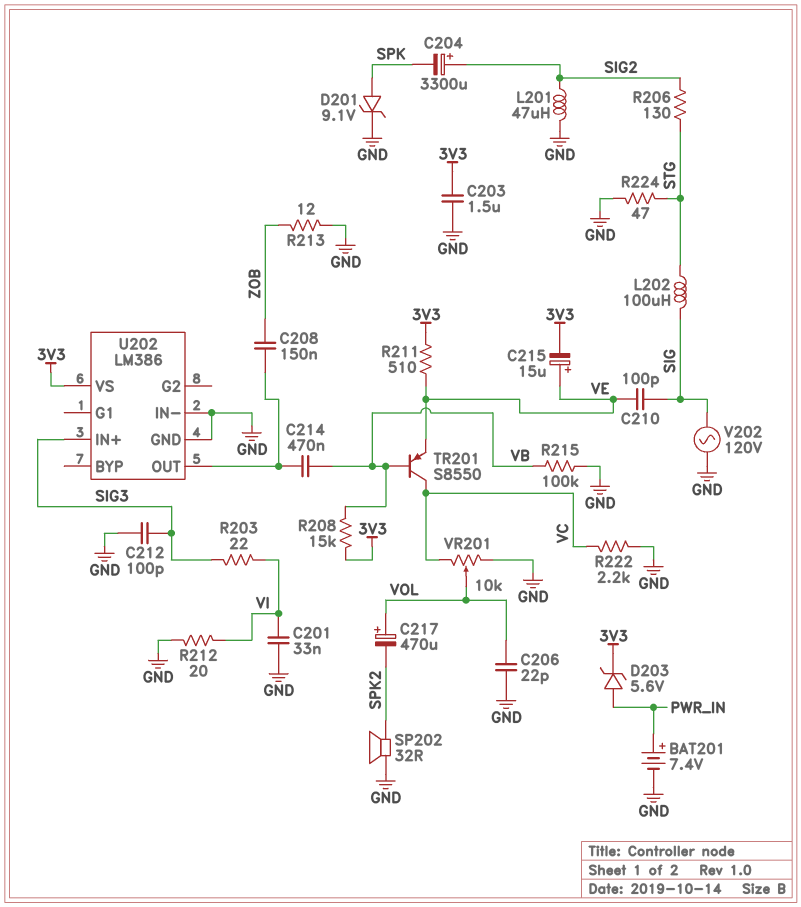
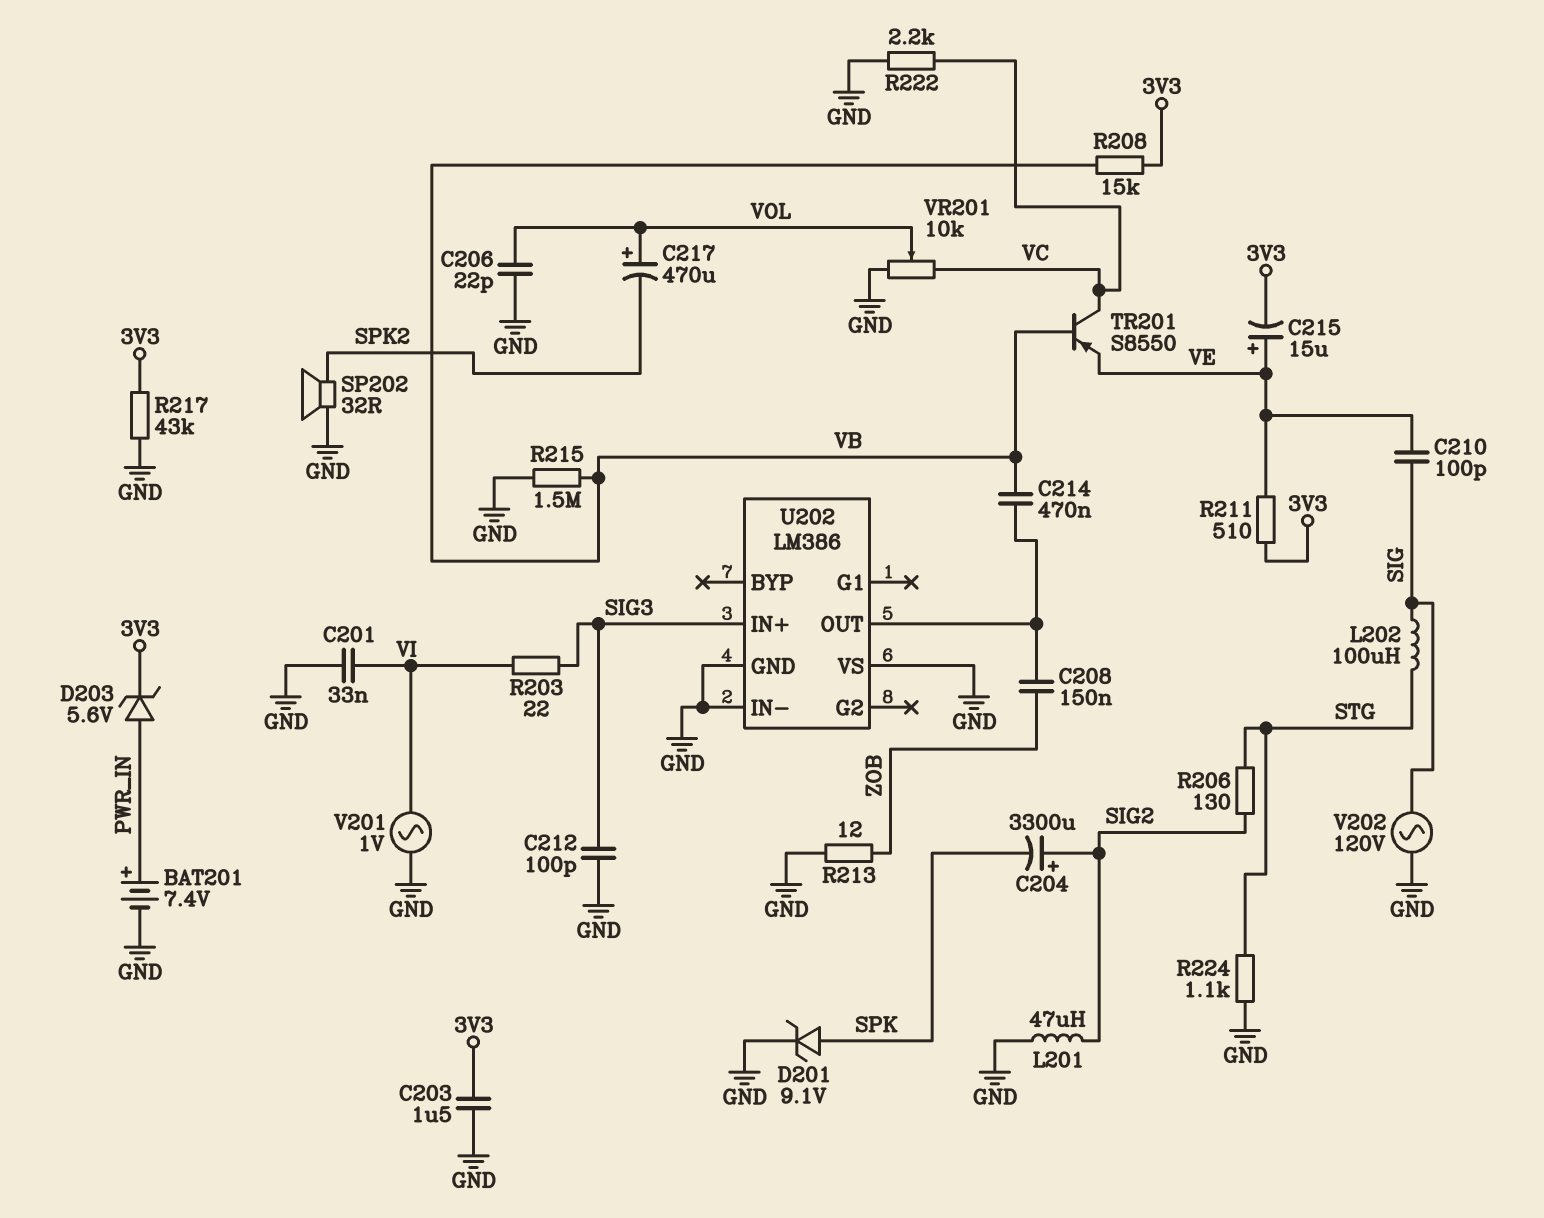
R212: 20 (GND, VI) -> none
R215: 100k (GND, VB) -> 1.5M (GND, VB)
R217: none -> 43k (3V3, GND)
R224: 47 (GND, STG) -> 1.1k (GND, STG)
U202 pin VS: 3V3 -> GND
V201: none -> AC 1V (GND, VI)

